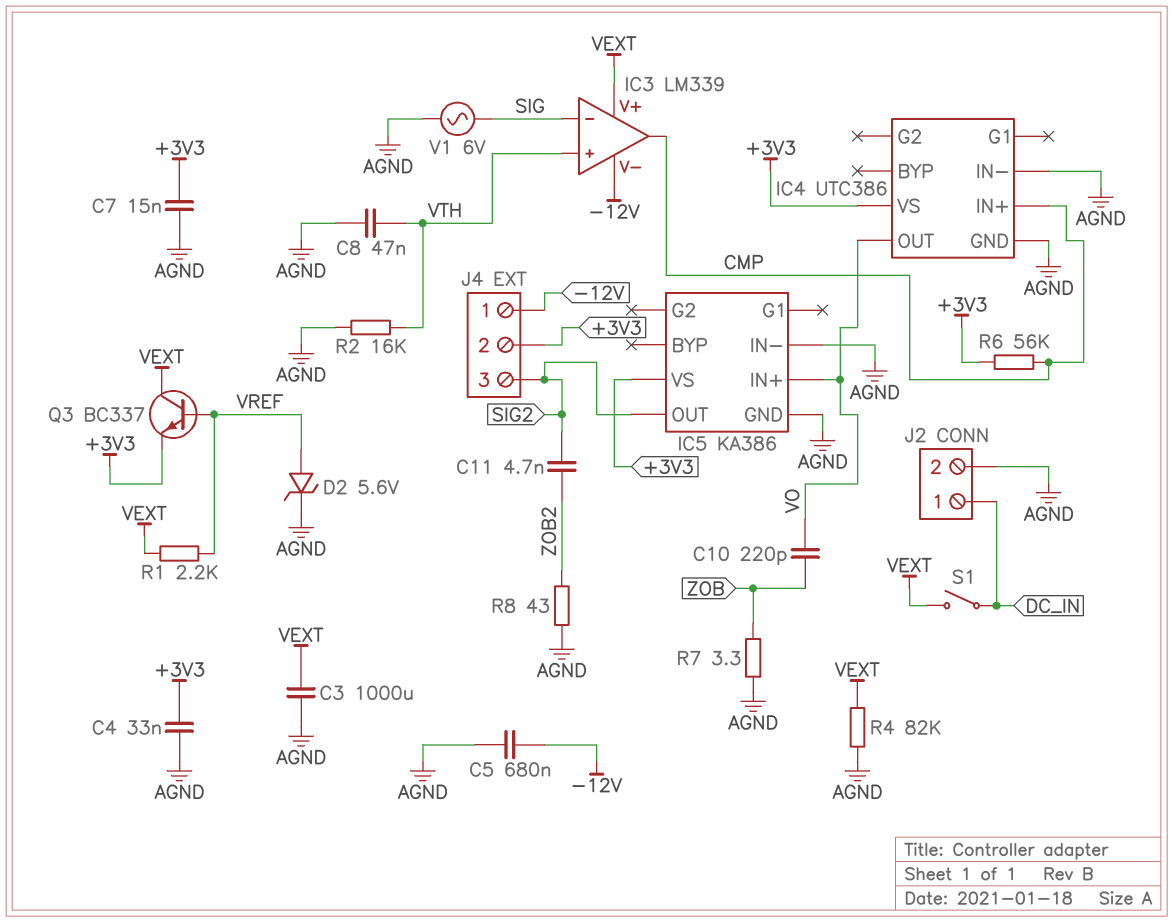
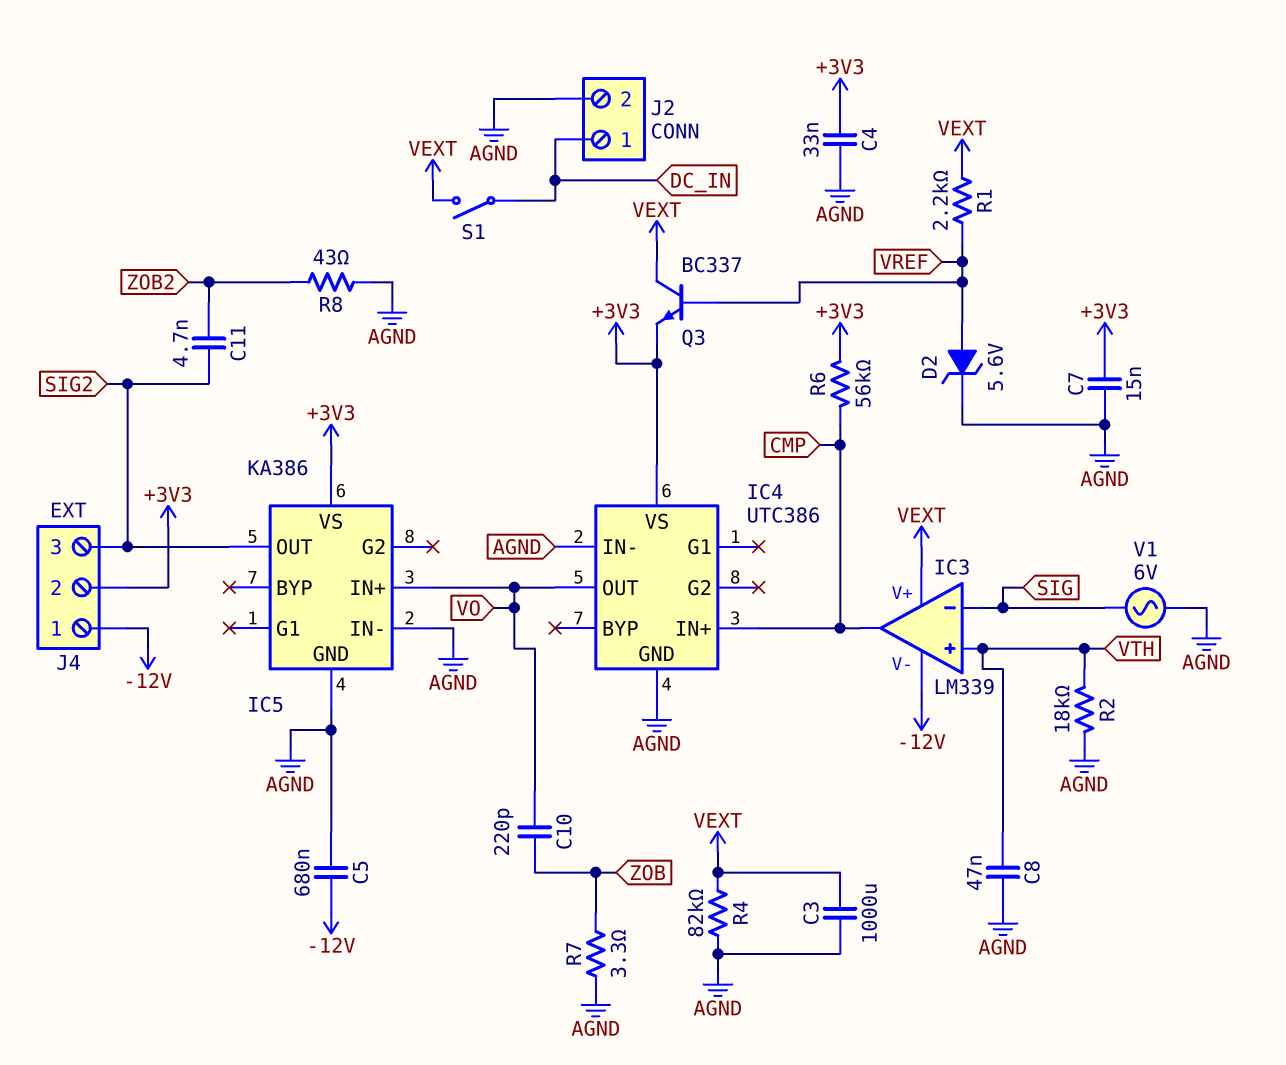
R2: 16k (AGND, VTH) -> 18k (AGND, VTH)

